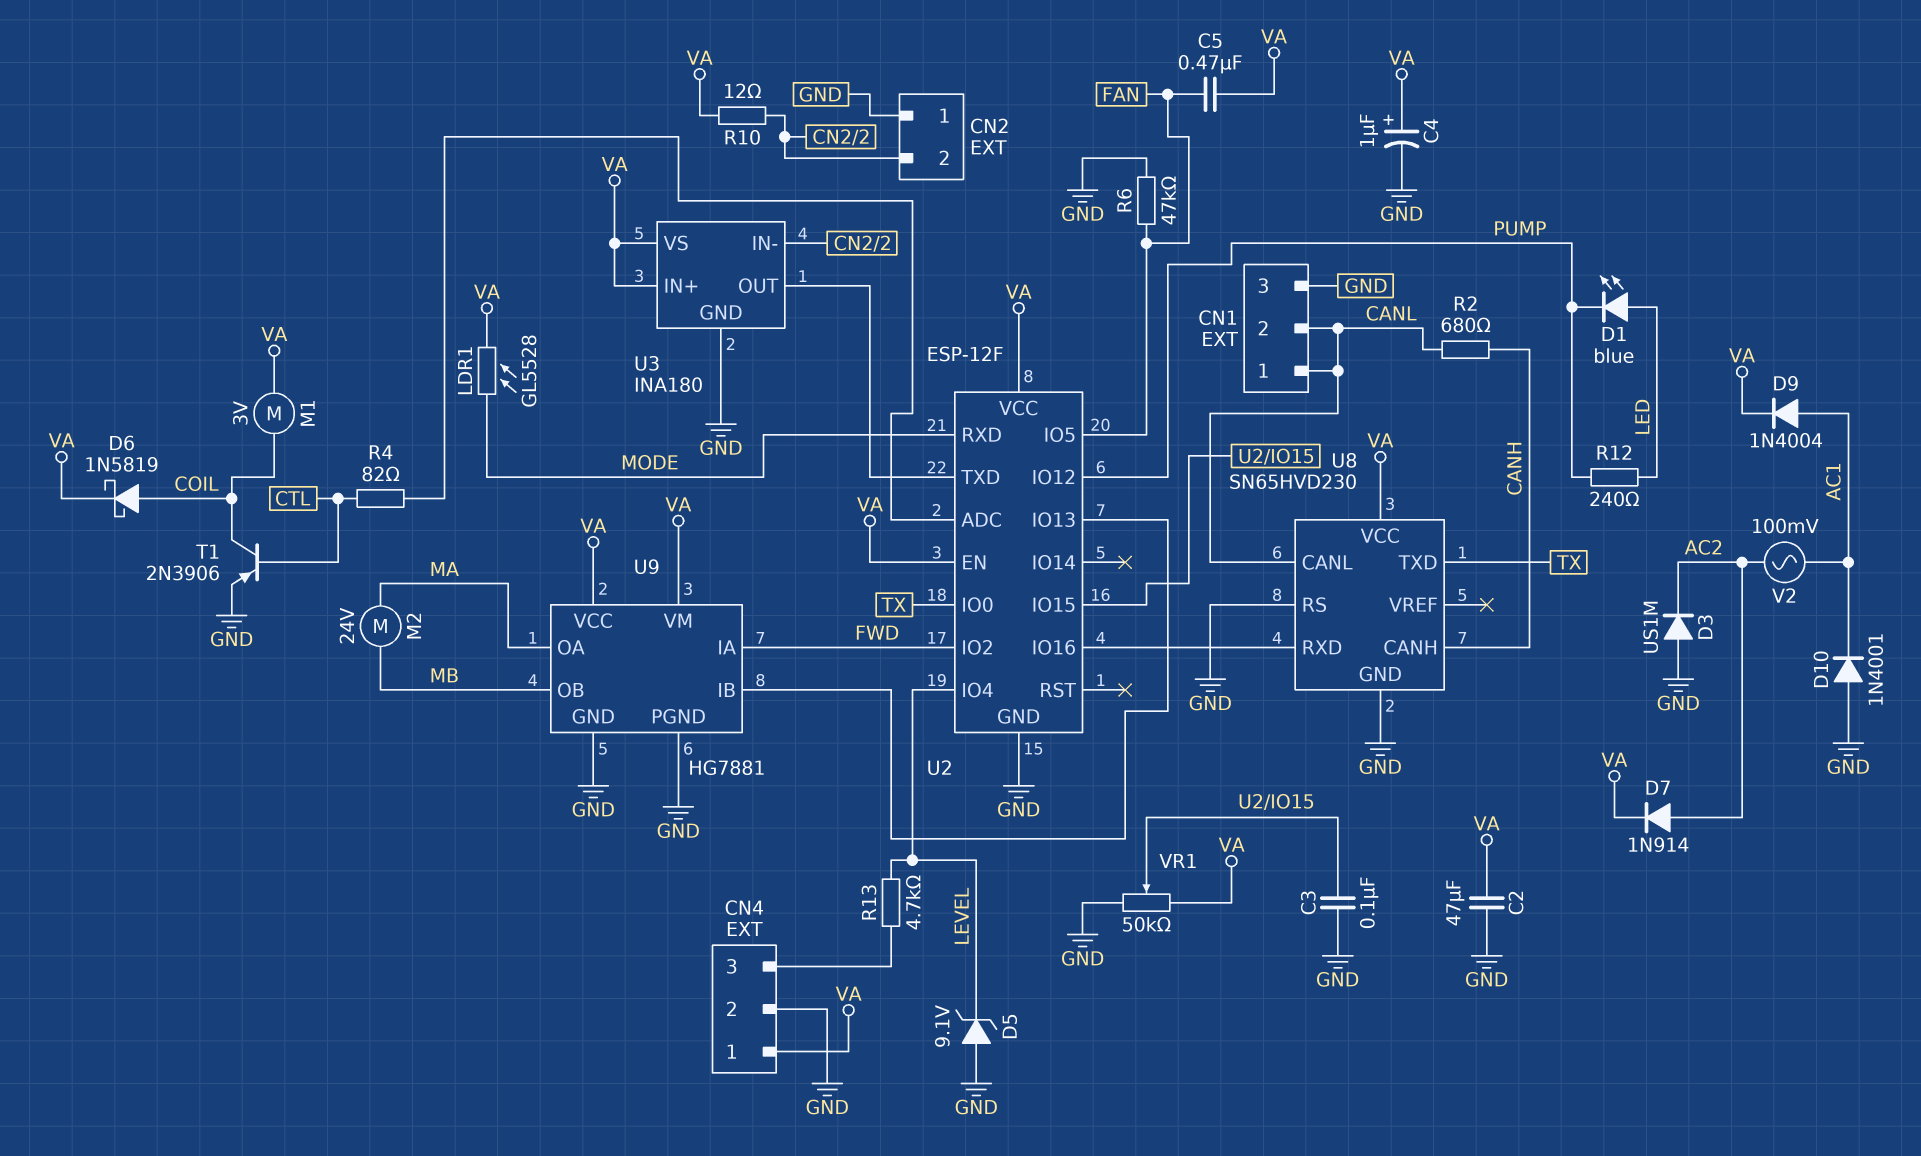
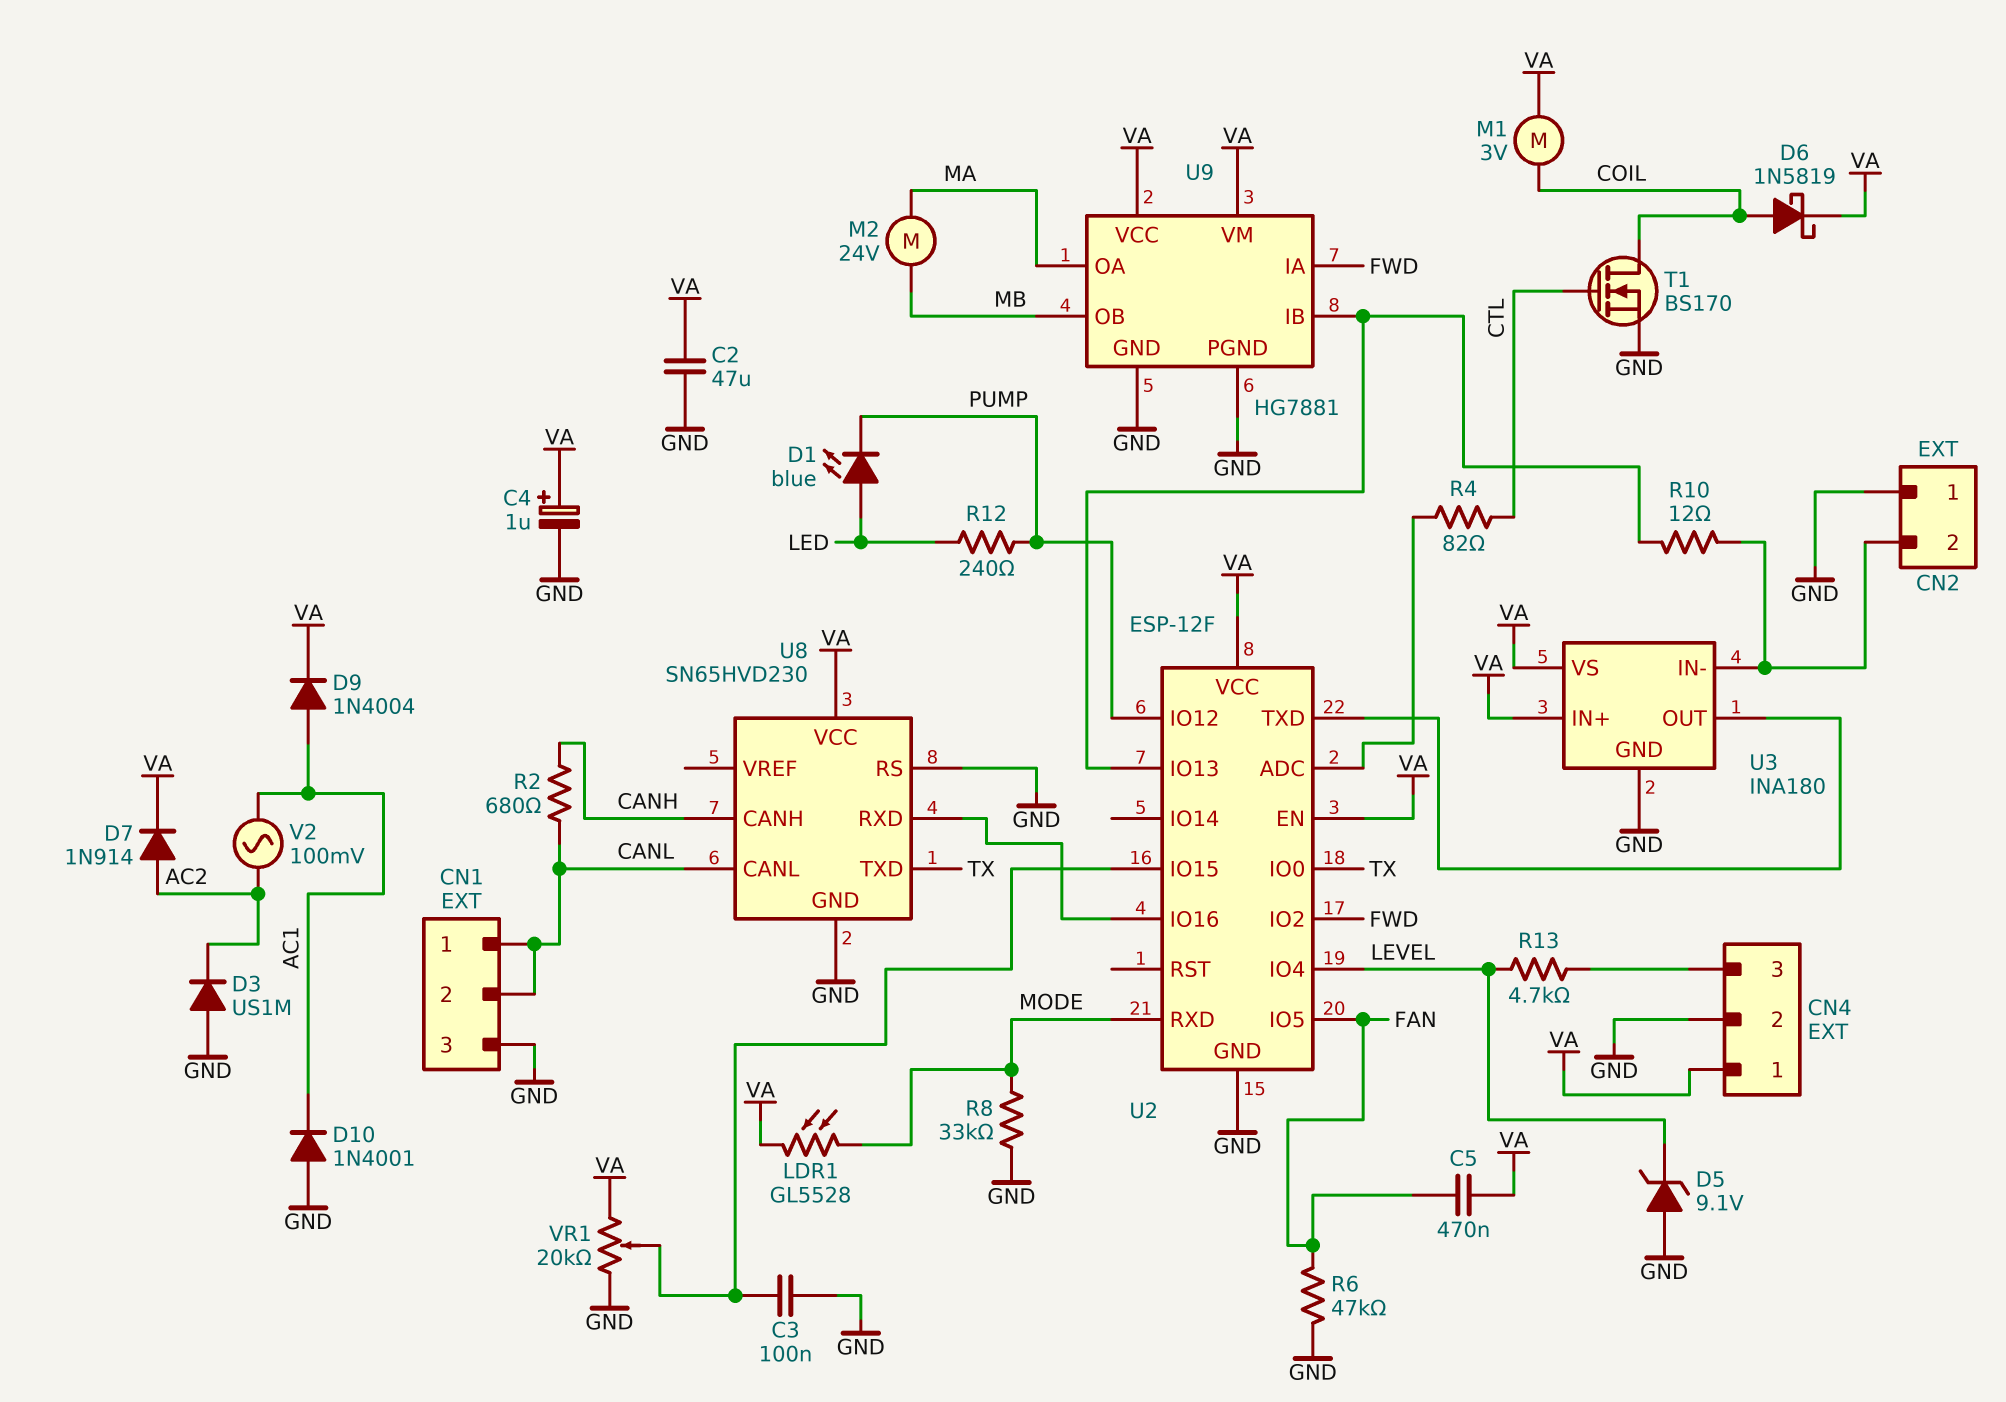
R8: none -> 33k (GND, MODE)
R10: 12 (CN2/2, VA) -> 12 (CN2/2, U2/IO13)
T1: PNP 2N3906 (B CTL, C COIL, E GND) -> NMOS BS170 (G CTL, D COIL, S GND)
VR1: 50k (GND, VA, wiper U2/IO15) -> 20k (GND, VA, wiper U2/IO15)

